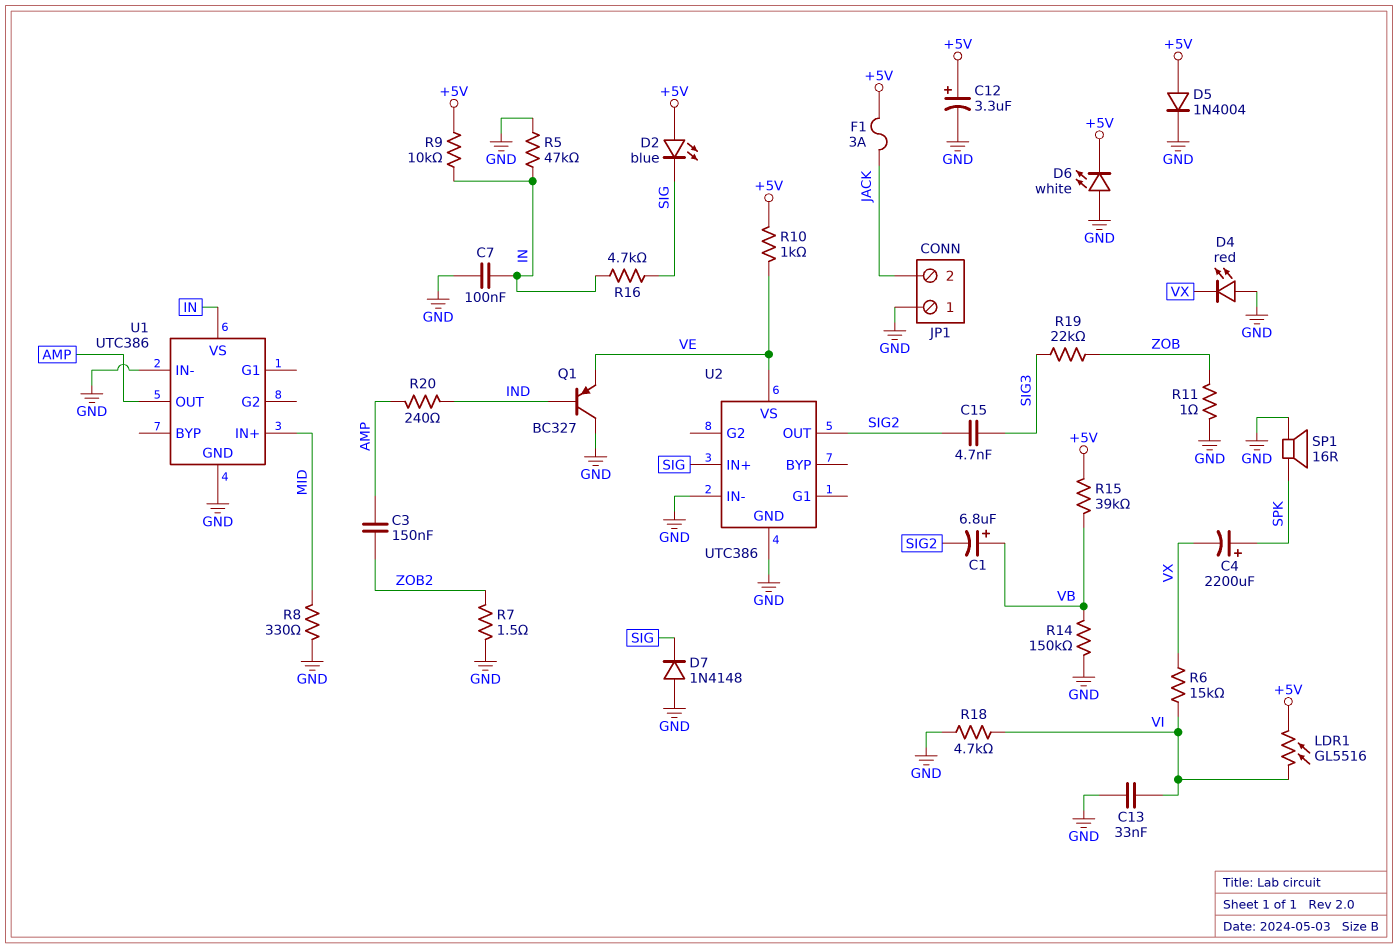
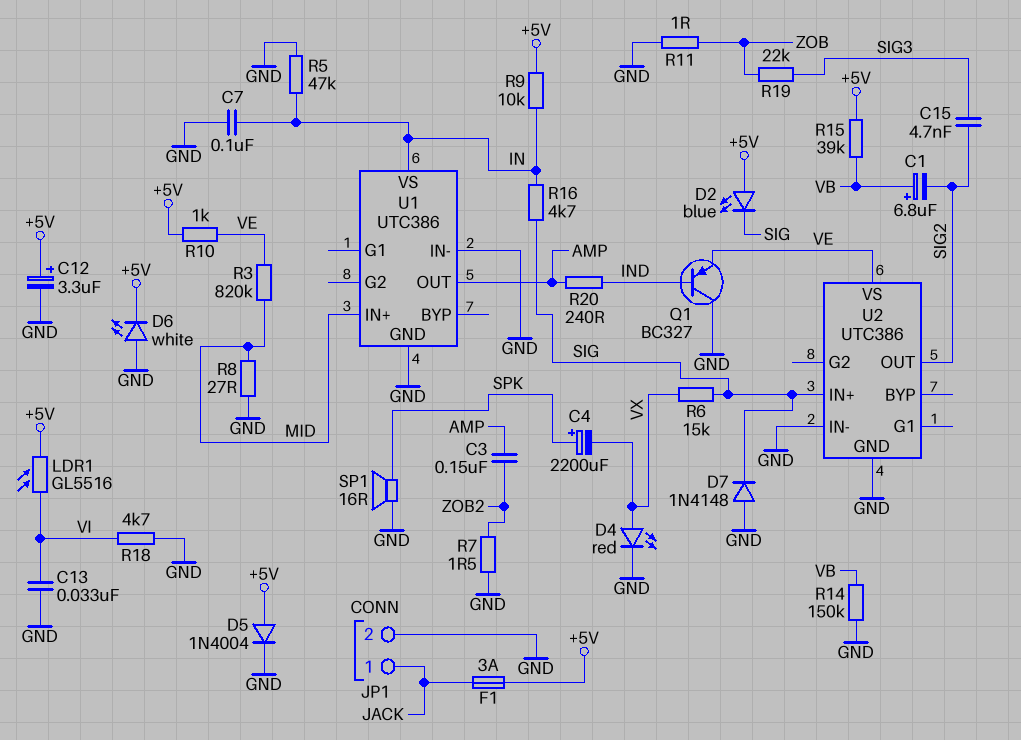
D4: LED red (A GND, K VX) -> LED red (A VX, K GND)
JP1 pin 1: GND -> JACK
JP1 pin 2: JACK -> GND
R3: none -> 820k (MID, VE)
R6: 15k (VI, VX) -> 15k (SIG, VX)
R8: 330 (GND, MID) -> 27 (GND, MID)

